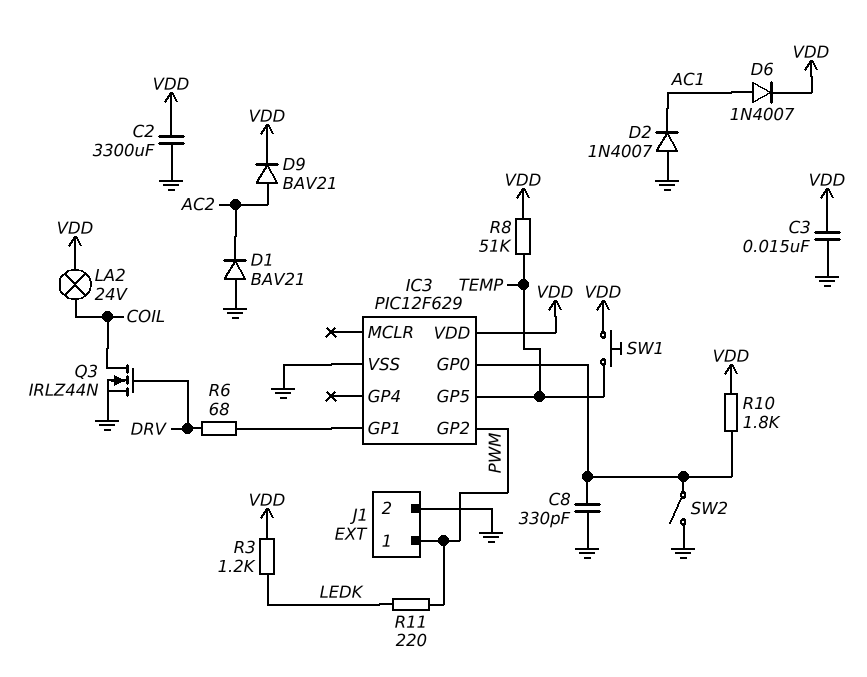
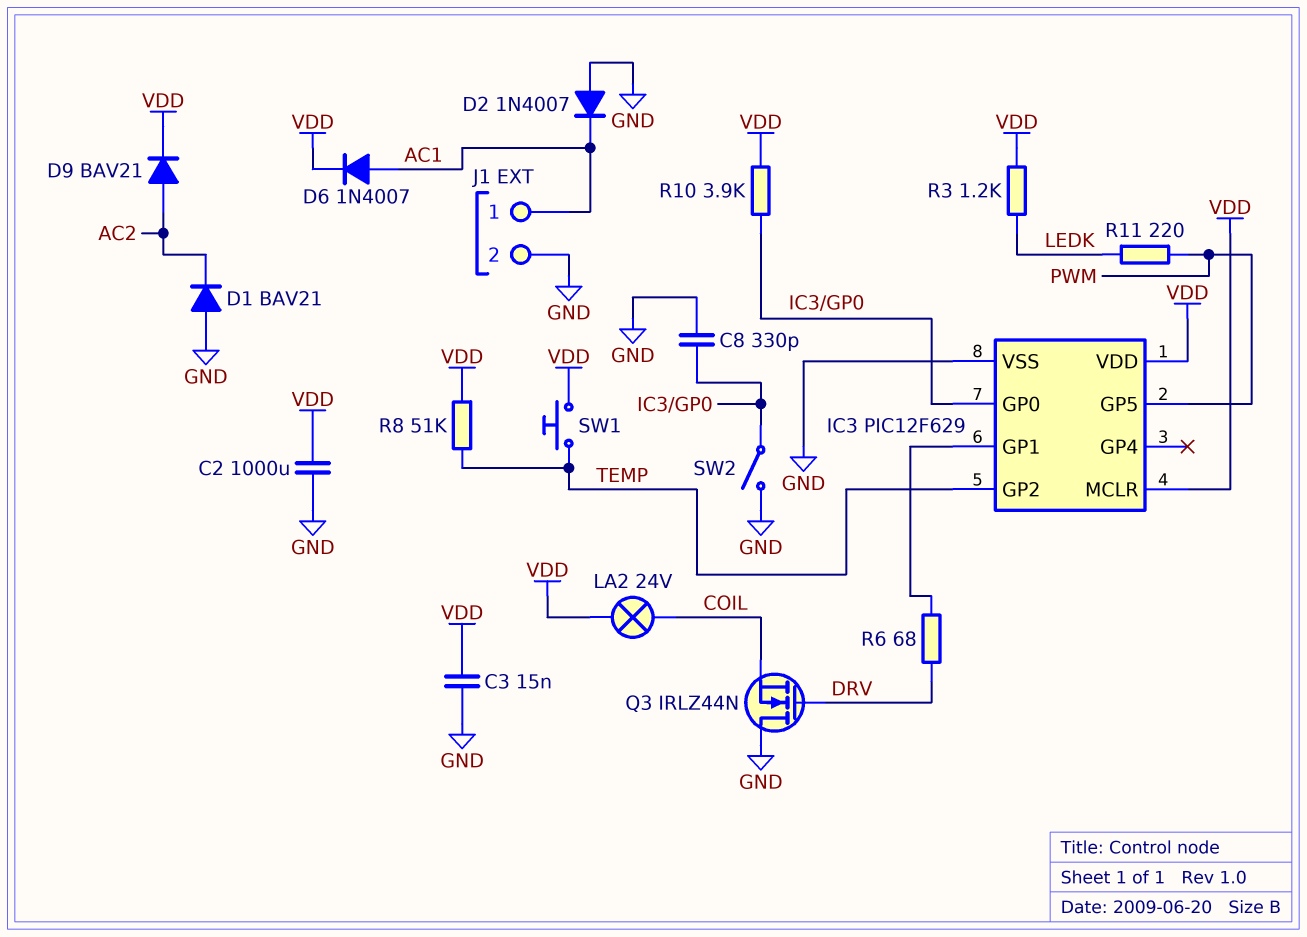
C2: 3300uF (GND, VDD) -> 1000uF (GND, VDD)
IC3 pin GP2: PWM -> TEMP
IC3 pin GP5: TEMP -> PWM
IC3 pin MCLR: none -> VDD
J1 pin 1: PWM -> AC1
Q3: NMOS IRLZ44N (G DRV, D COIL, S GND) -> NMOS IRLZ44N (G DRV, D GND, S COIL)
R10: 1.8k (IC3/GP0, VDD) -> 3.9k (IC3/GP0, VDD)

